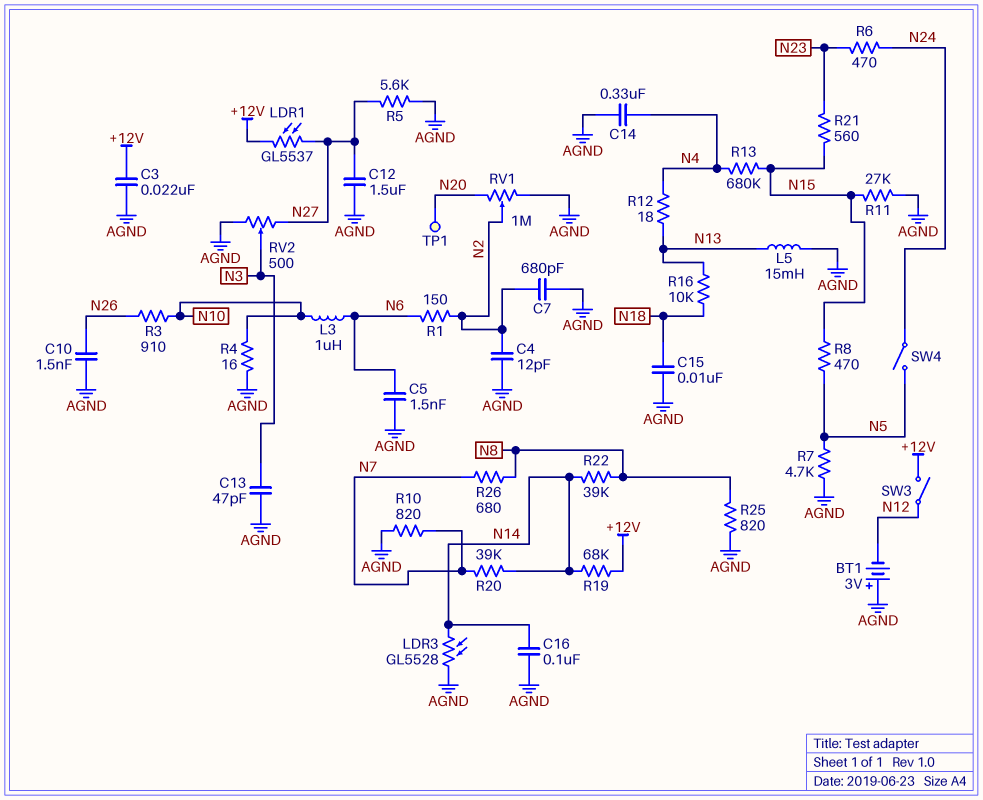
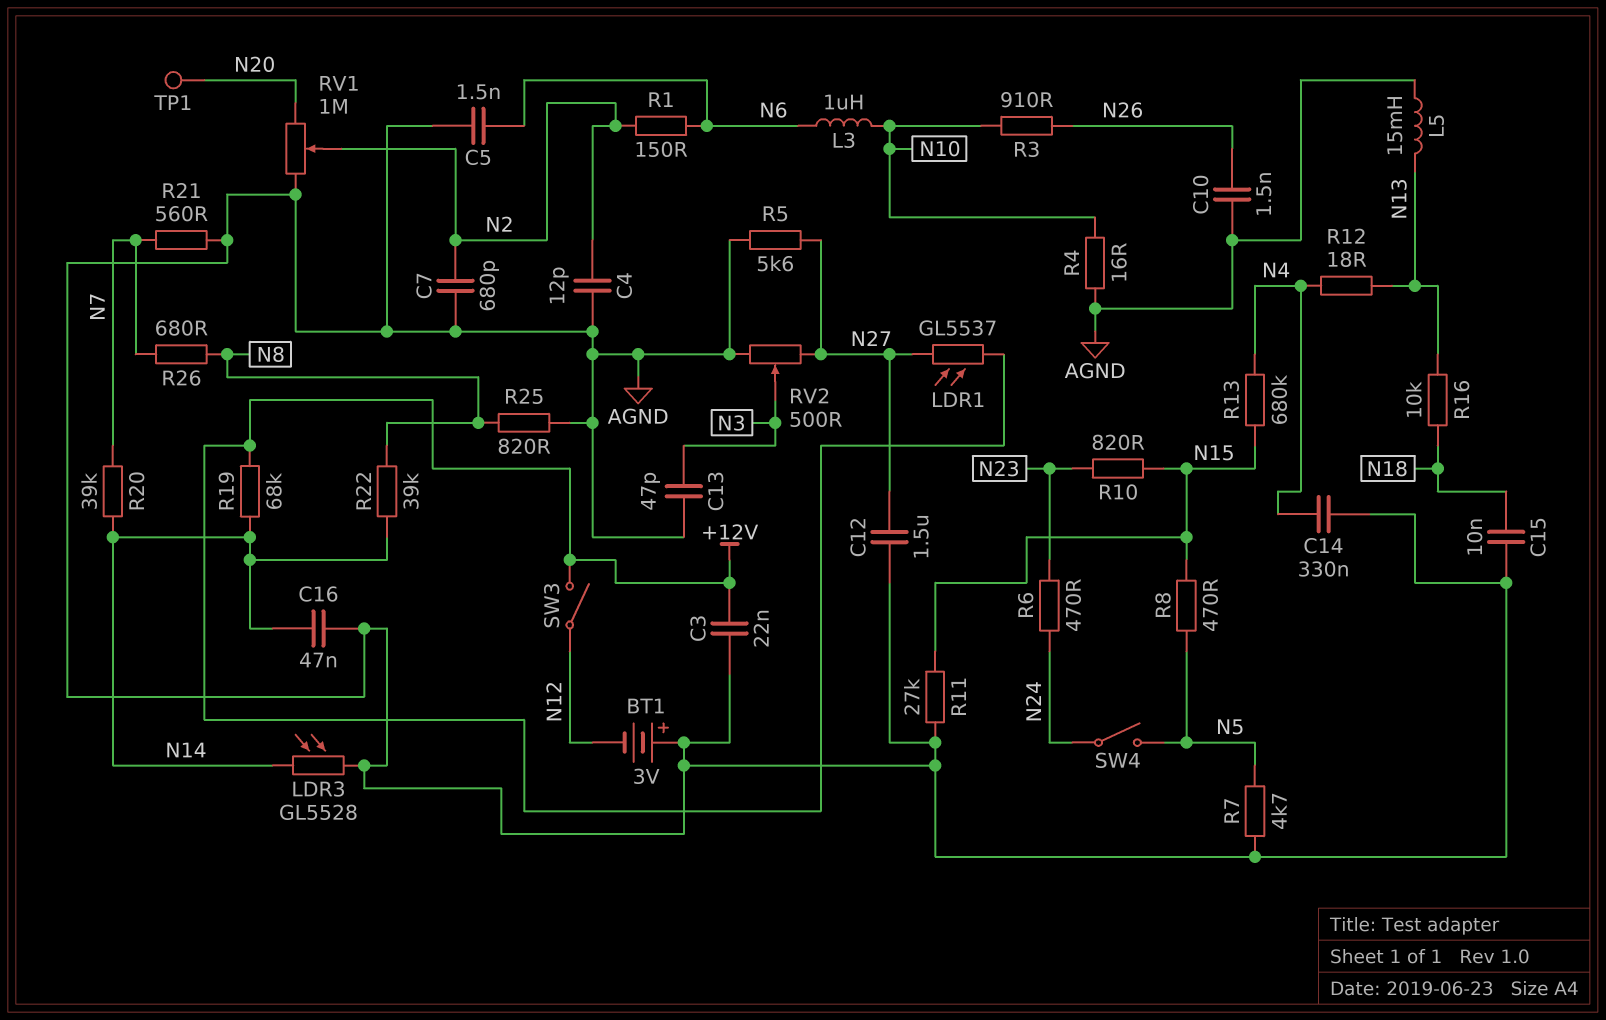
C16: 100nF (AGND, N14) -> 47nF (AGND, N14)
R10: 820 (AGND, N7) -> 820 (N15, N23)
R21: 560 (N15, N23) -> 560 (AGND, N7)

